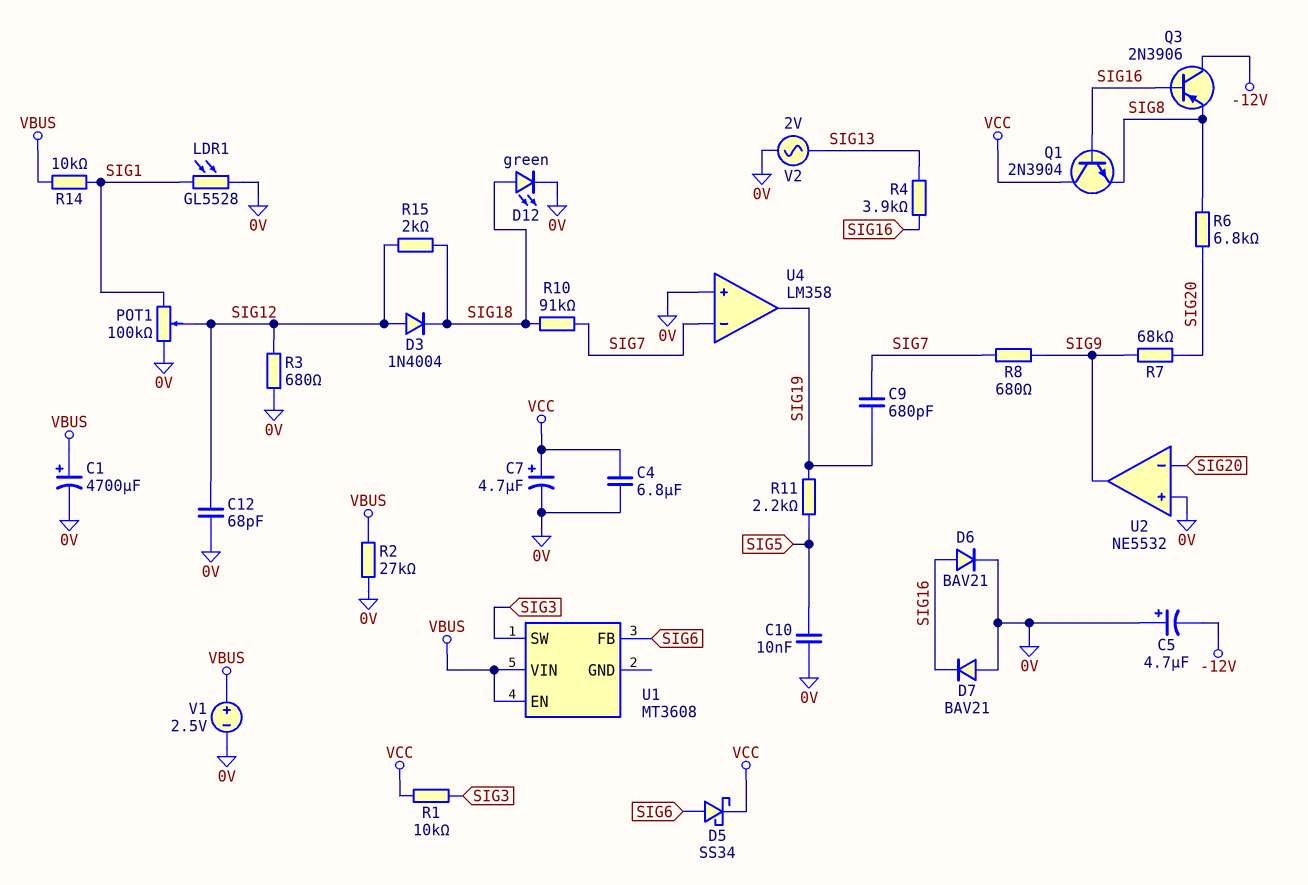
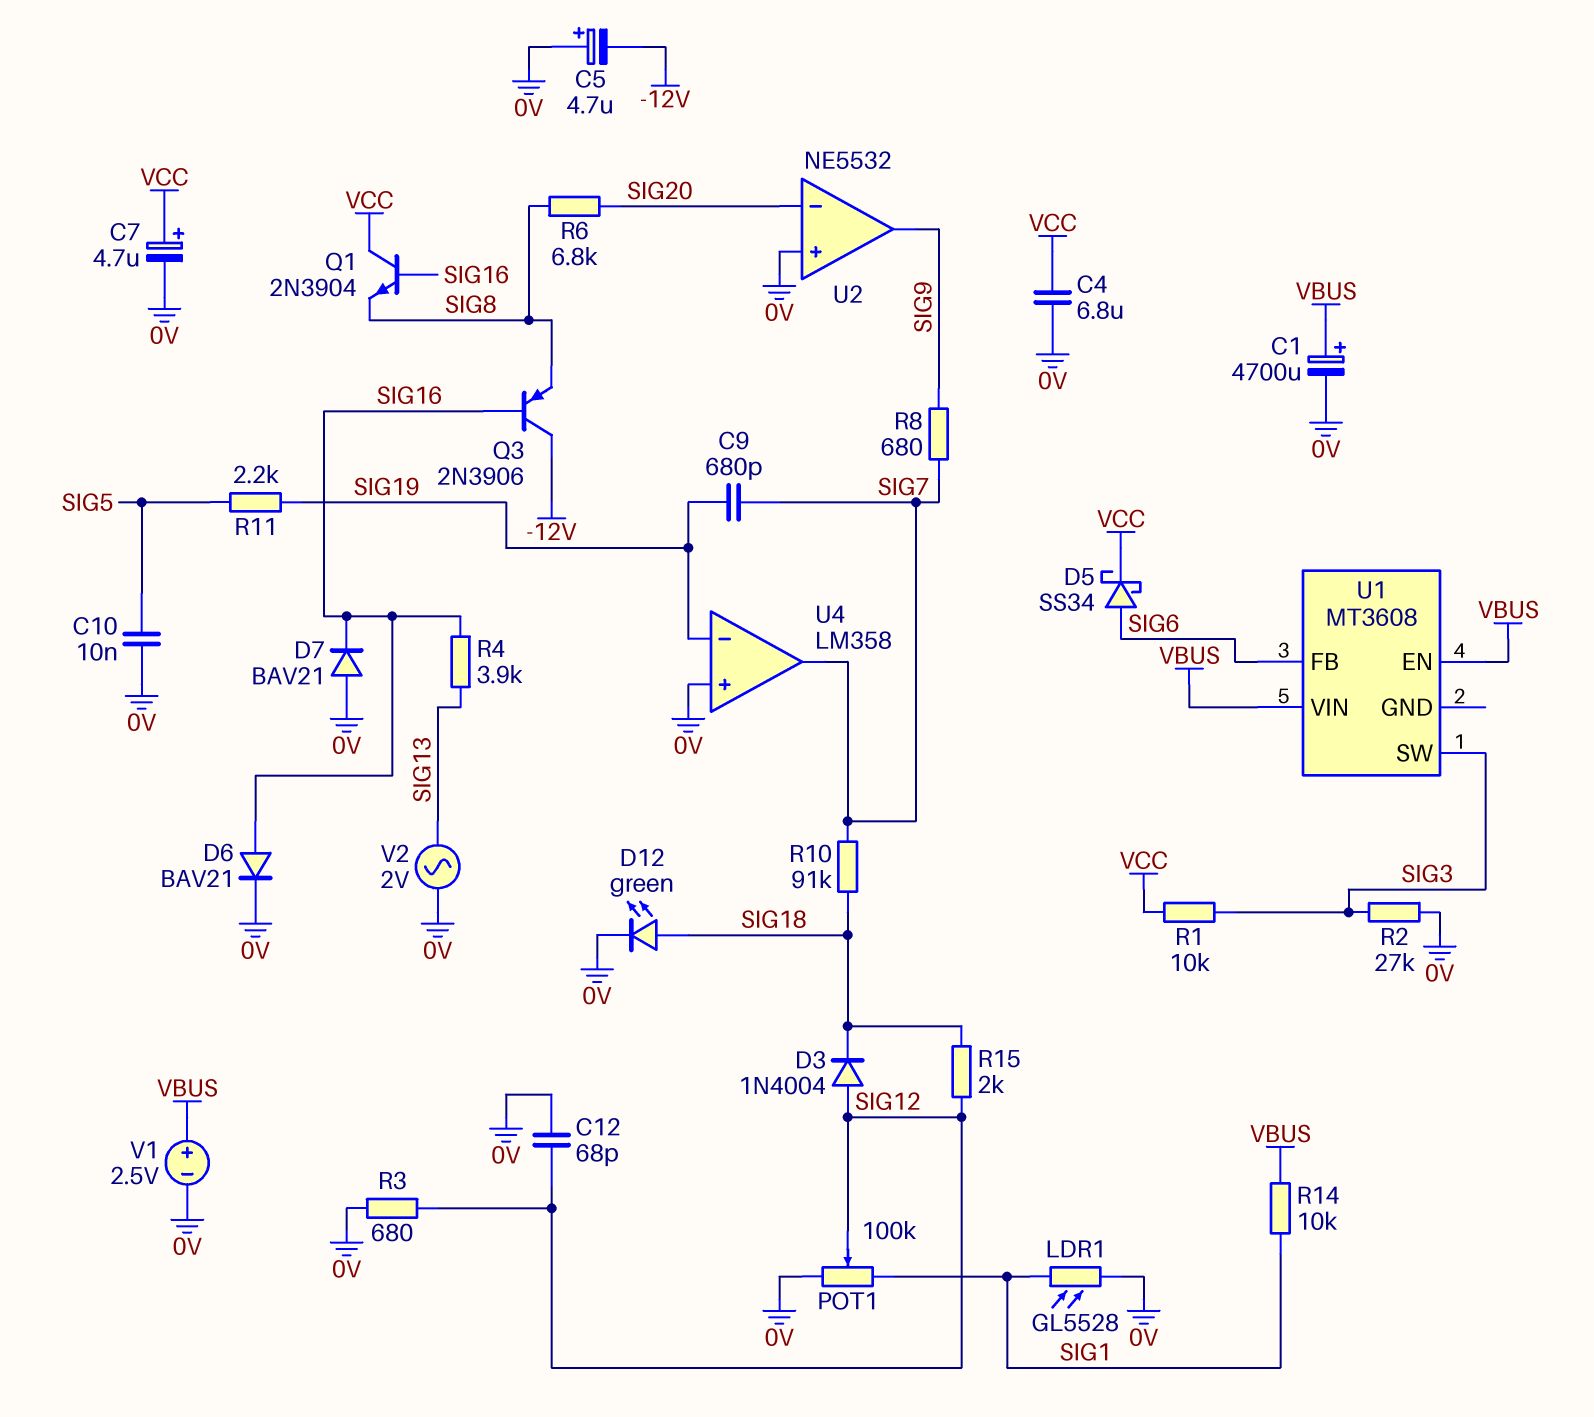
R2: 27k (0V, VBUS) -> 27k (0V, SIG3)
R7: 68k (SIG9, SIG20) -> none
U4 pin in-: SIG7 -> SIG19
U4 pin out: SIG19 -> SIG7

